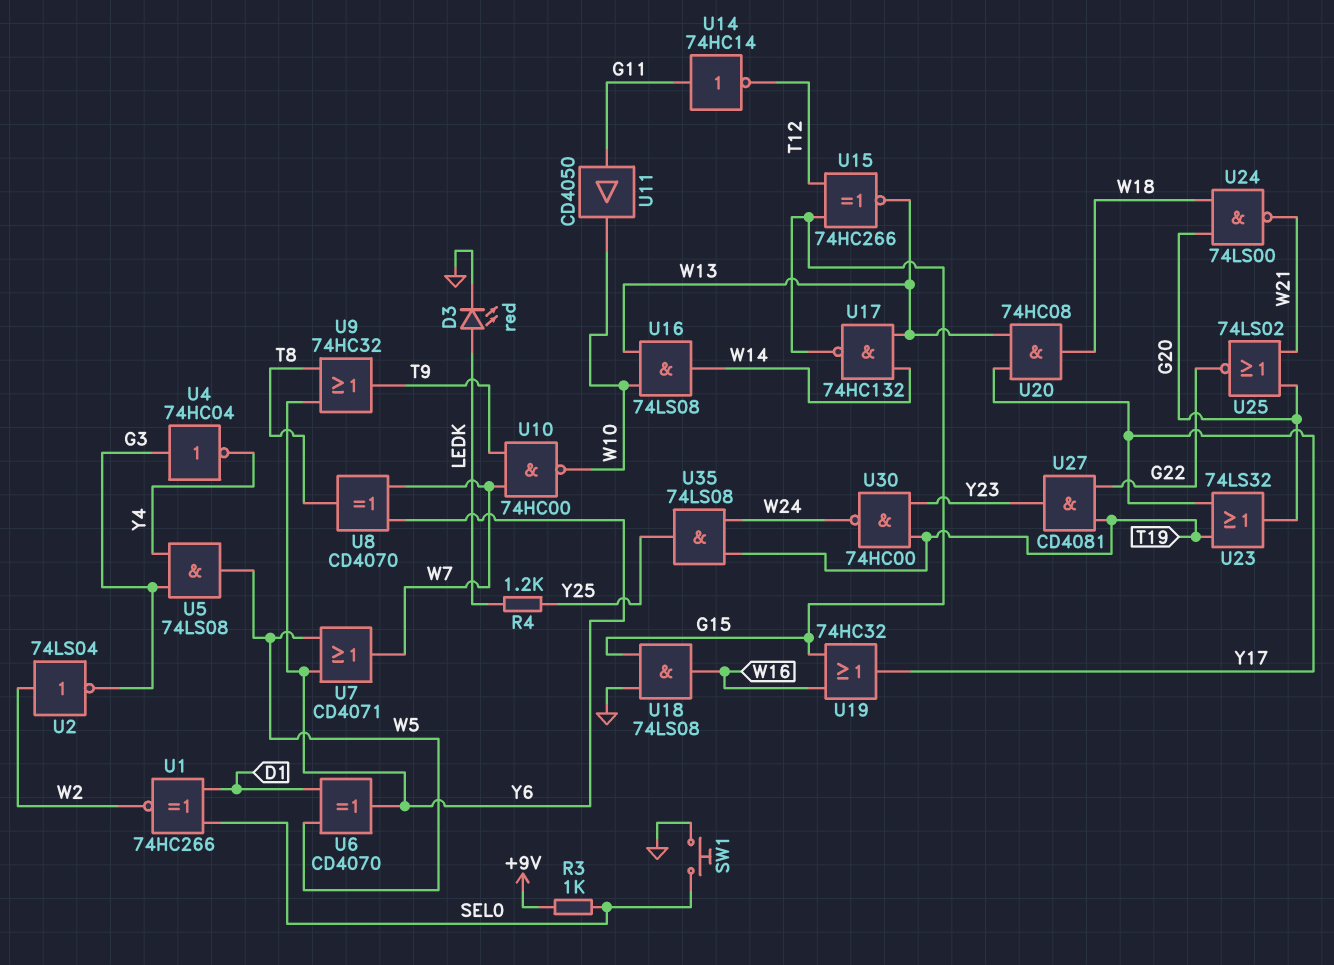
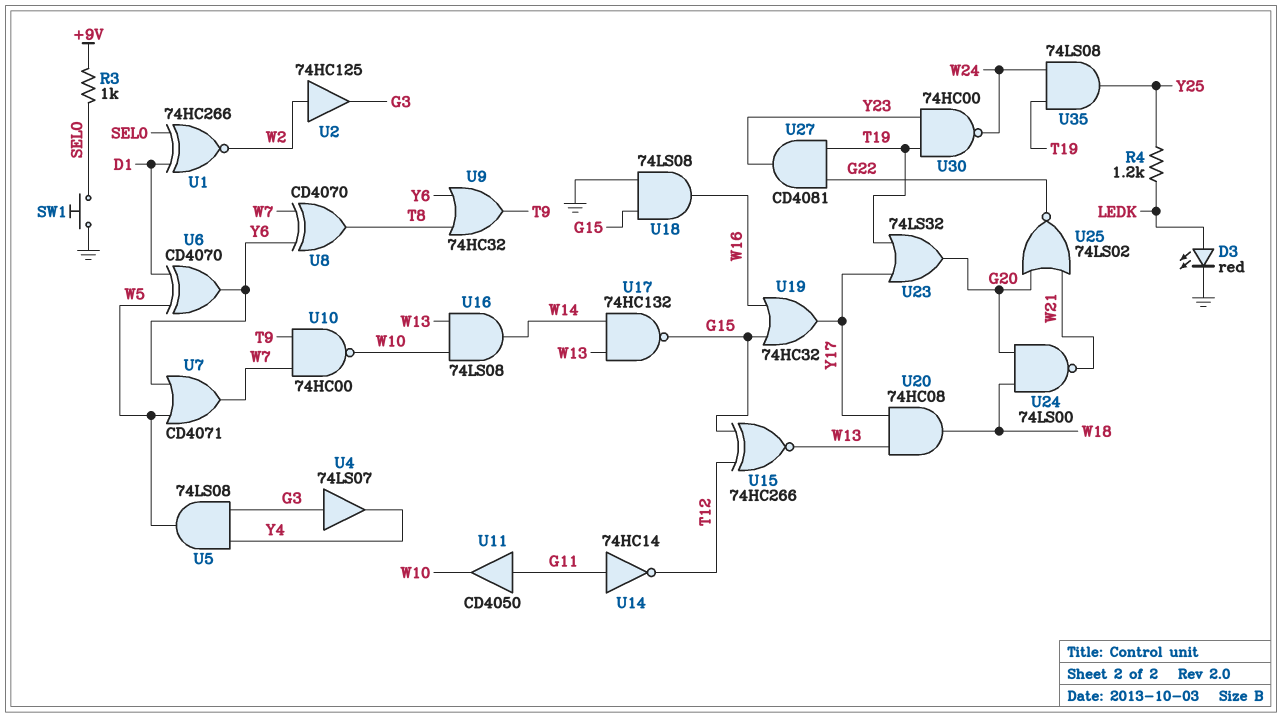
U2: NOT 74LS04 (in W2, out G3) -> buffer 74HC125 (in W2, out G3)
U4: NOT 74HC04 (in G3, out Y4) -> buffer 74LS07 (in G3, out Y4)

